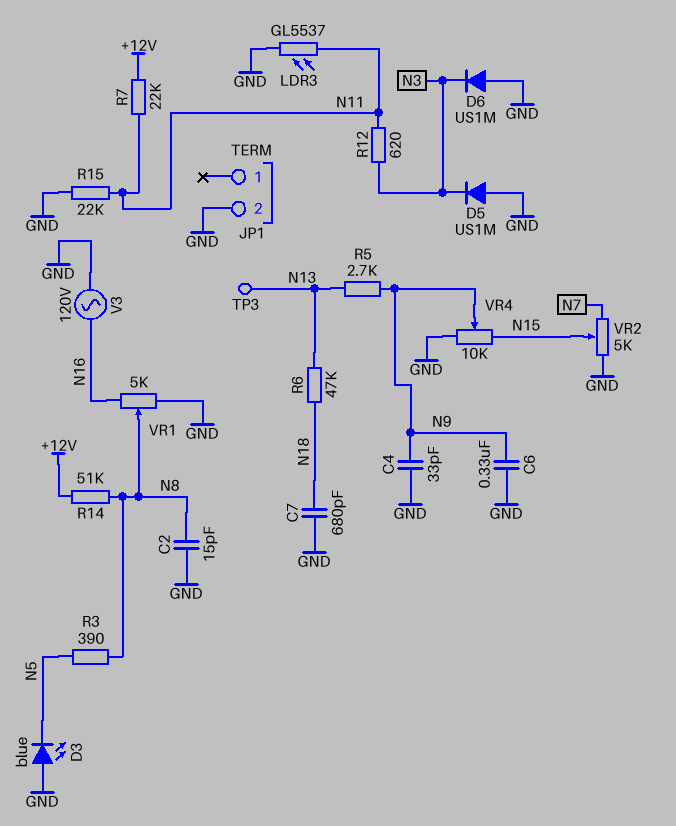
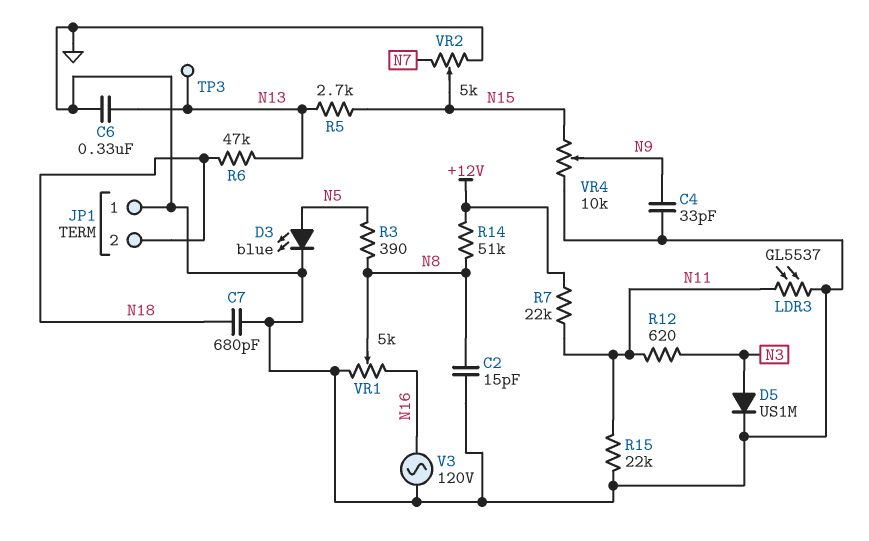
C6: 330nF (GND, N9) -> 330nF (GND, N13)
D3: LED blue (A GND, K N5) -> LED blue (A N5, K GND)
D5: diode US1M (A GND, K N3) -> diode US1M (A N3, K GND)
D6: diode US1M (A GND, K N3) -> none
JP1 pin 1: none -> GND
JP1 pin 2: GND -> N18
R5: 2.7k (N9, N13) -> 2.7k (N13, N15)

